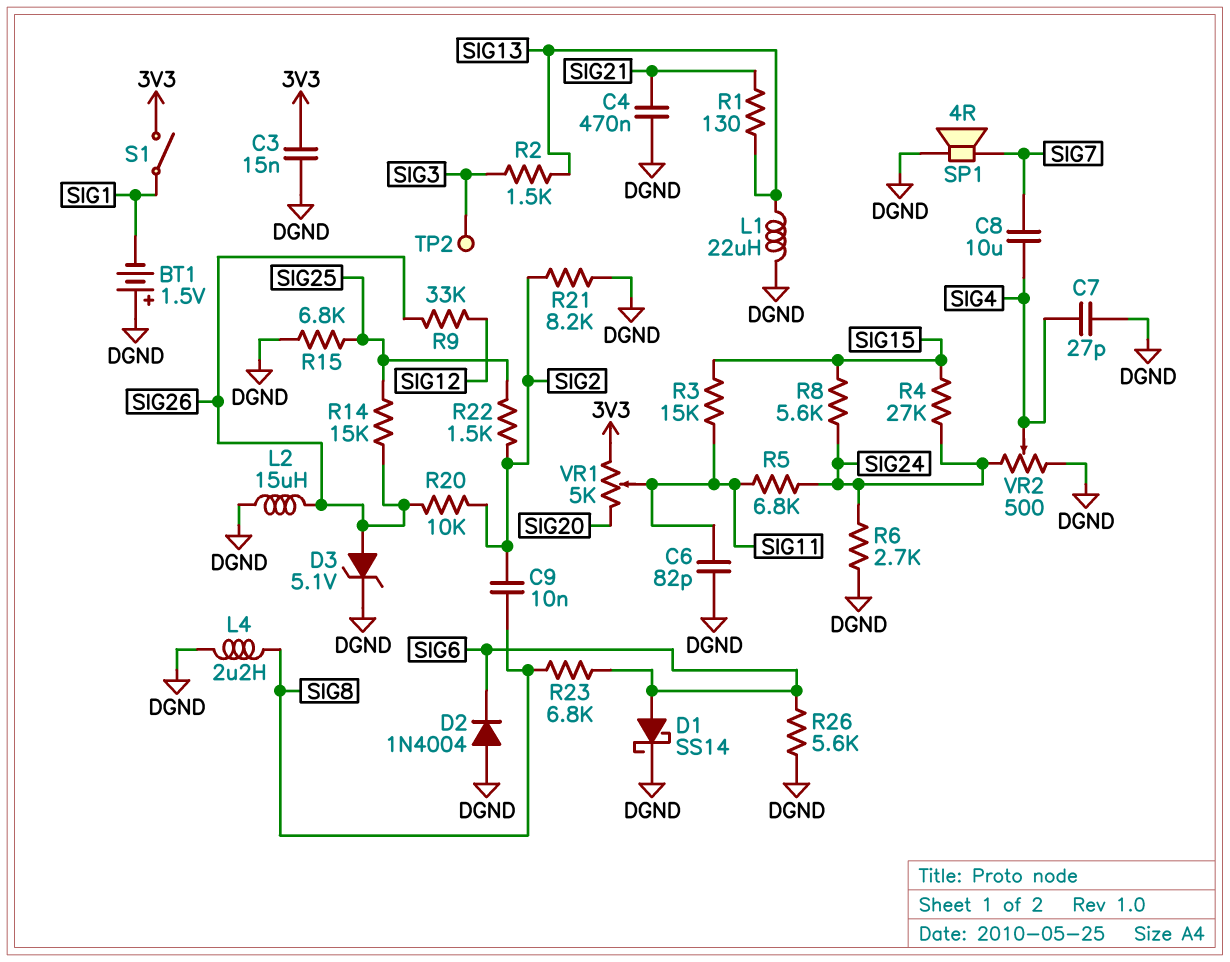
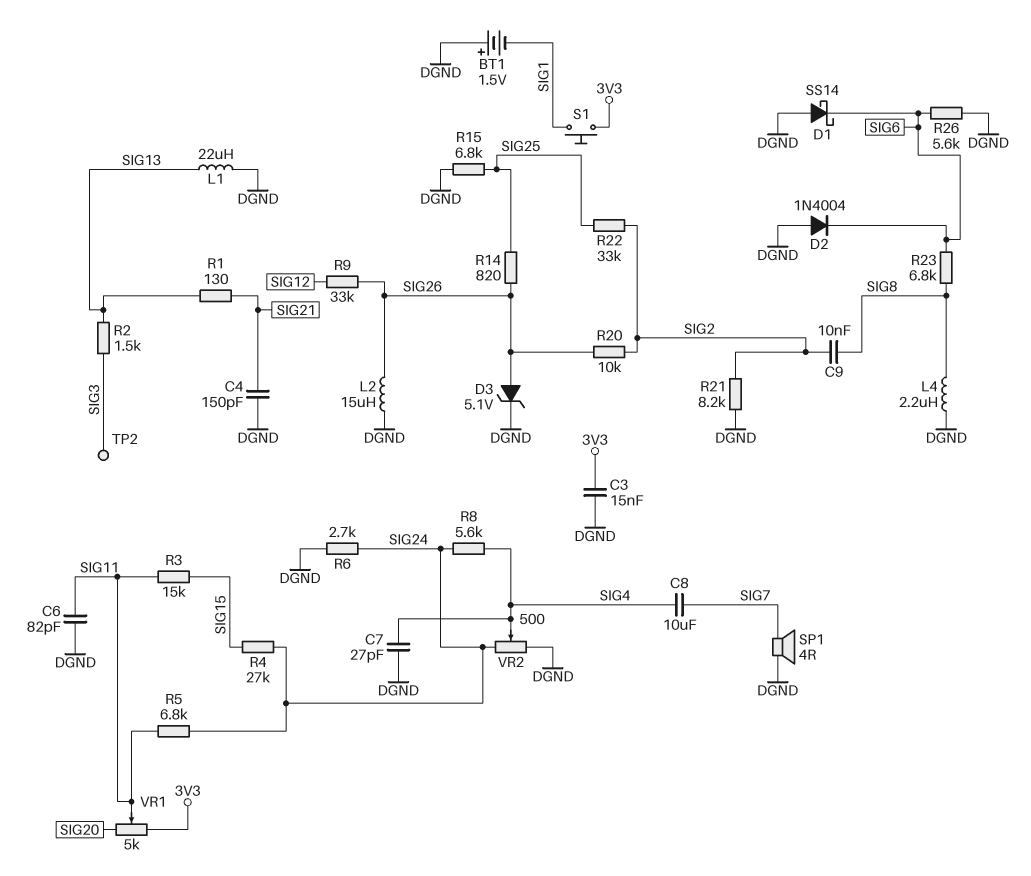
C4: 470nF (DGND, SIG21) -> 150pF (DGND, SIG21)
D1: schottky SS14 (A SIG6, K DGND) -> schottky SS14 (A DGND, K SIG6)
R8: 5.6k (SIG15, SIG24) -> 5.6k (SIG4, SIG24)
R14: 15k (SIG25, SIG26) -> 820 (SIG25, SIG26)
R22: 1.5k (SIG2, SIG25) -> 33k (SIG2, SIG25)
S1: switch (3V3, SIG1) -> button (3V3, SIG1)

